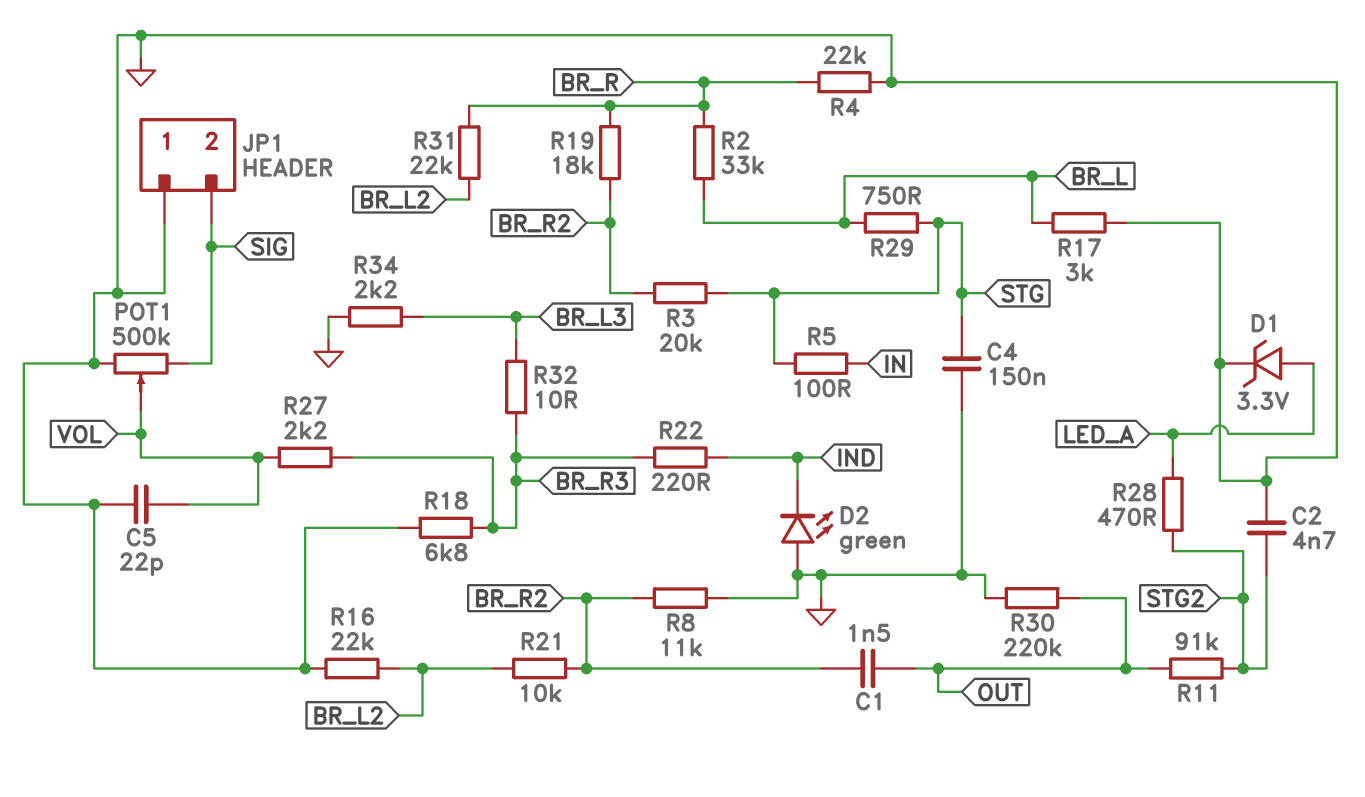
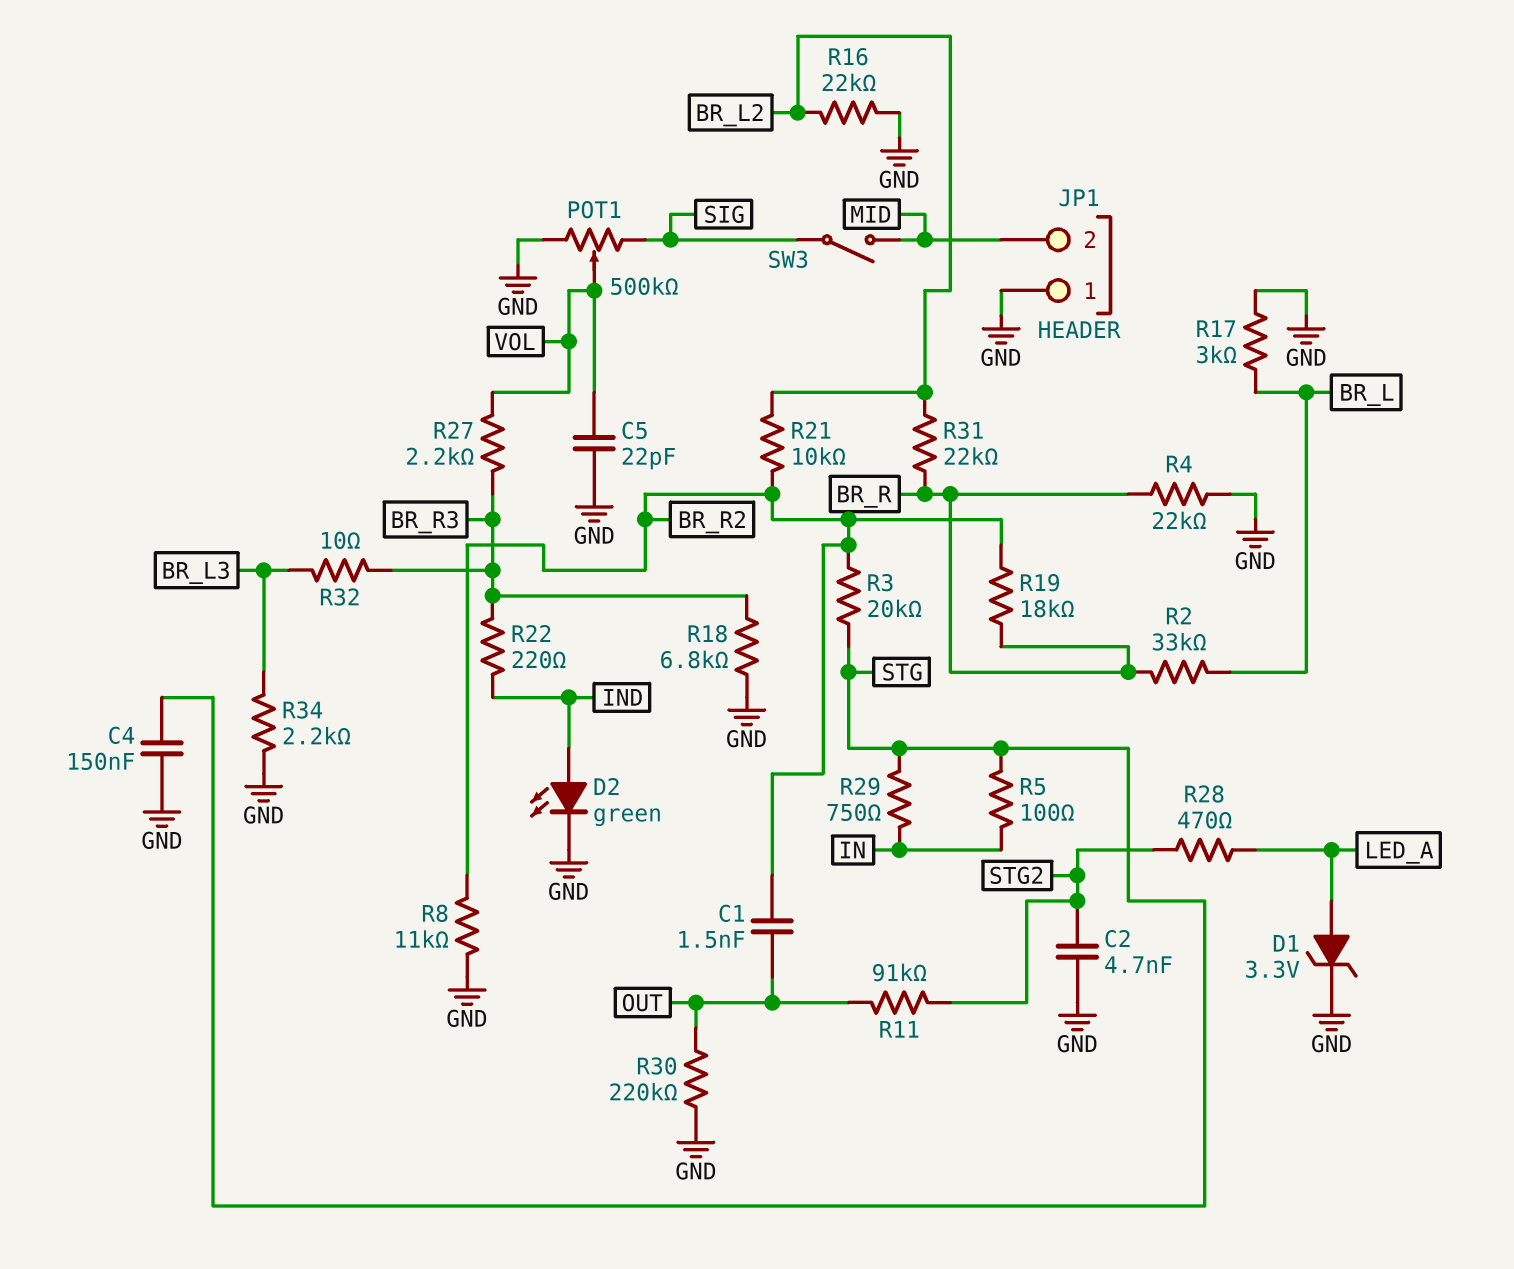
D2: LED green (A GND, K IND) -> LED green (A IND, K GND)
JP1 pin 2: SIG -> MID
R29: 750 (BR_L, STG) -> 750 (IN, STG)
SW3: none -> switch (MID, SIG)

